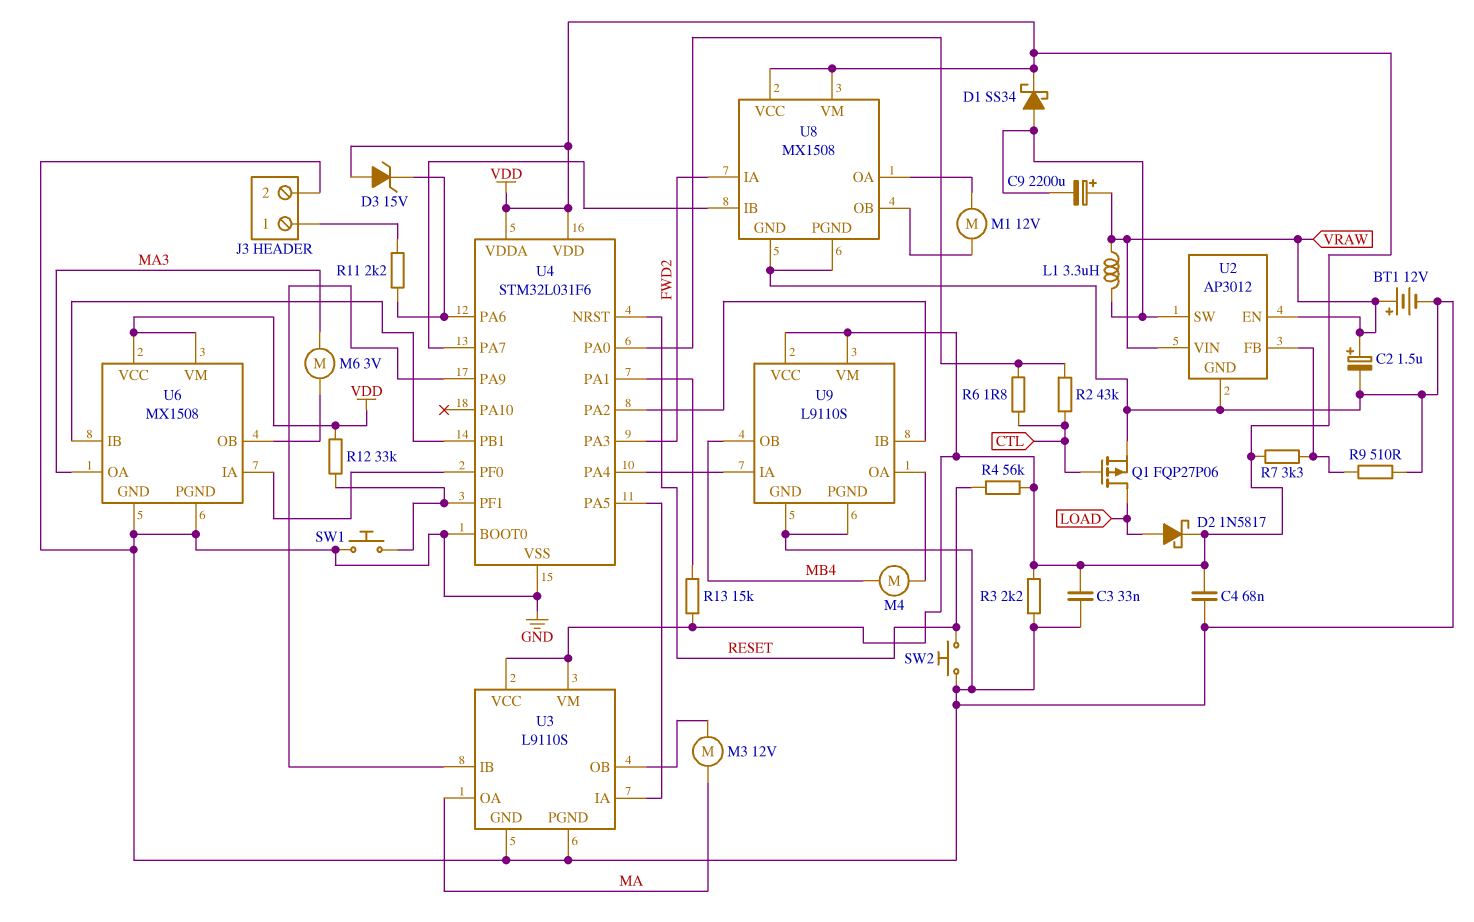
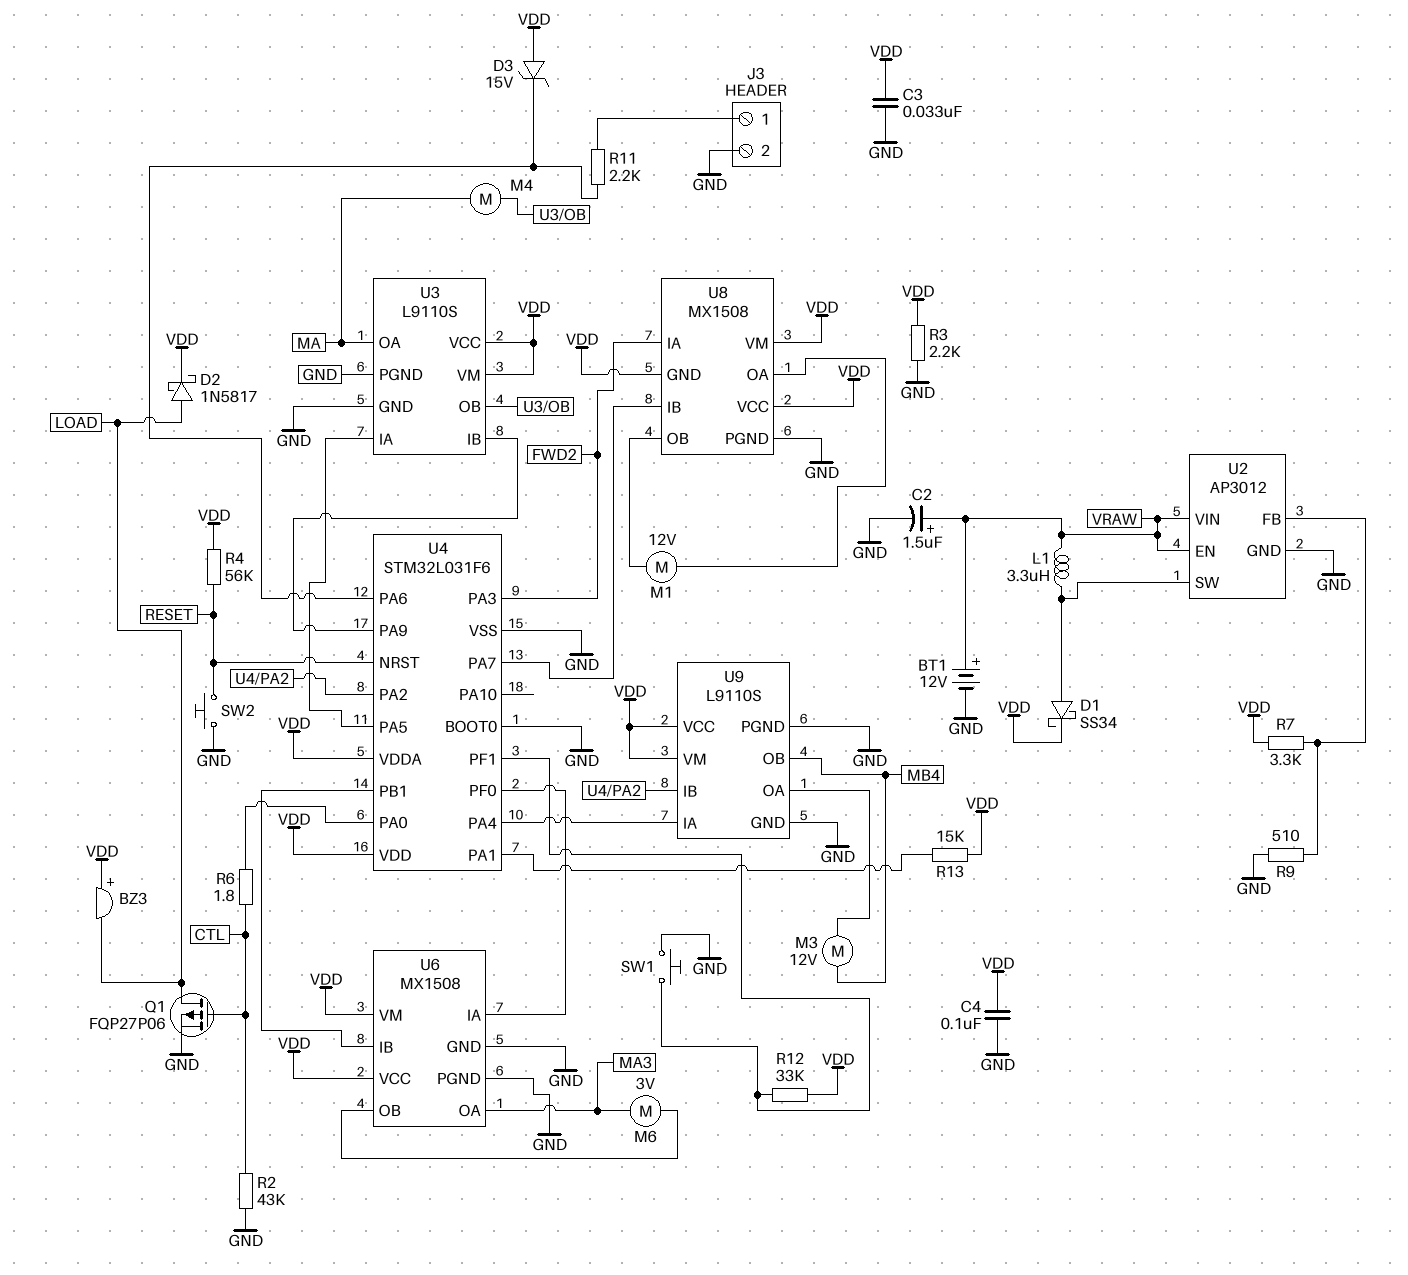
BZ3: none -> buzzer (plus VDD, minus LOAD)
C4: 68nF (GND, VDD) -> 100nF (GND, VDD)
C9: 2200uF (plus VRAW, minus U2/SW) -> none
M3: motor 12V (MA, U3/OB) -> motor 12V (MB4, U9/OA)
M4: motor (MB4, U9/OA) -> motor (MA, U3/OB)
R2: 43k (CTL, U4/PA0) -> 43k (CTL, GND)
U8 pin GND: GND -> VDD

